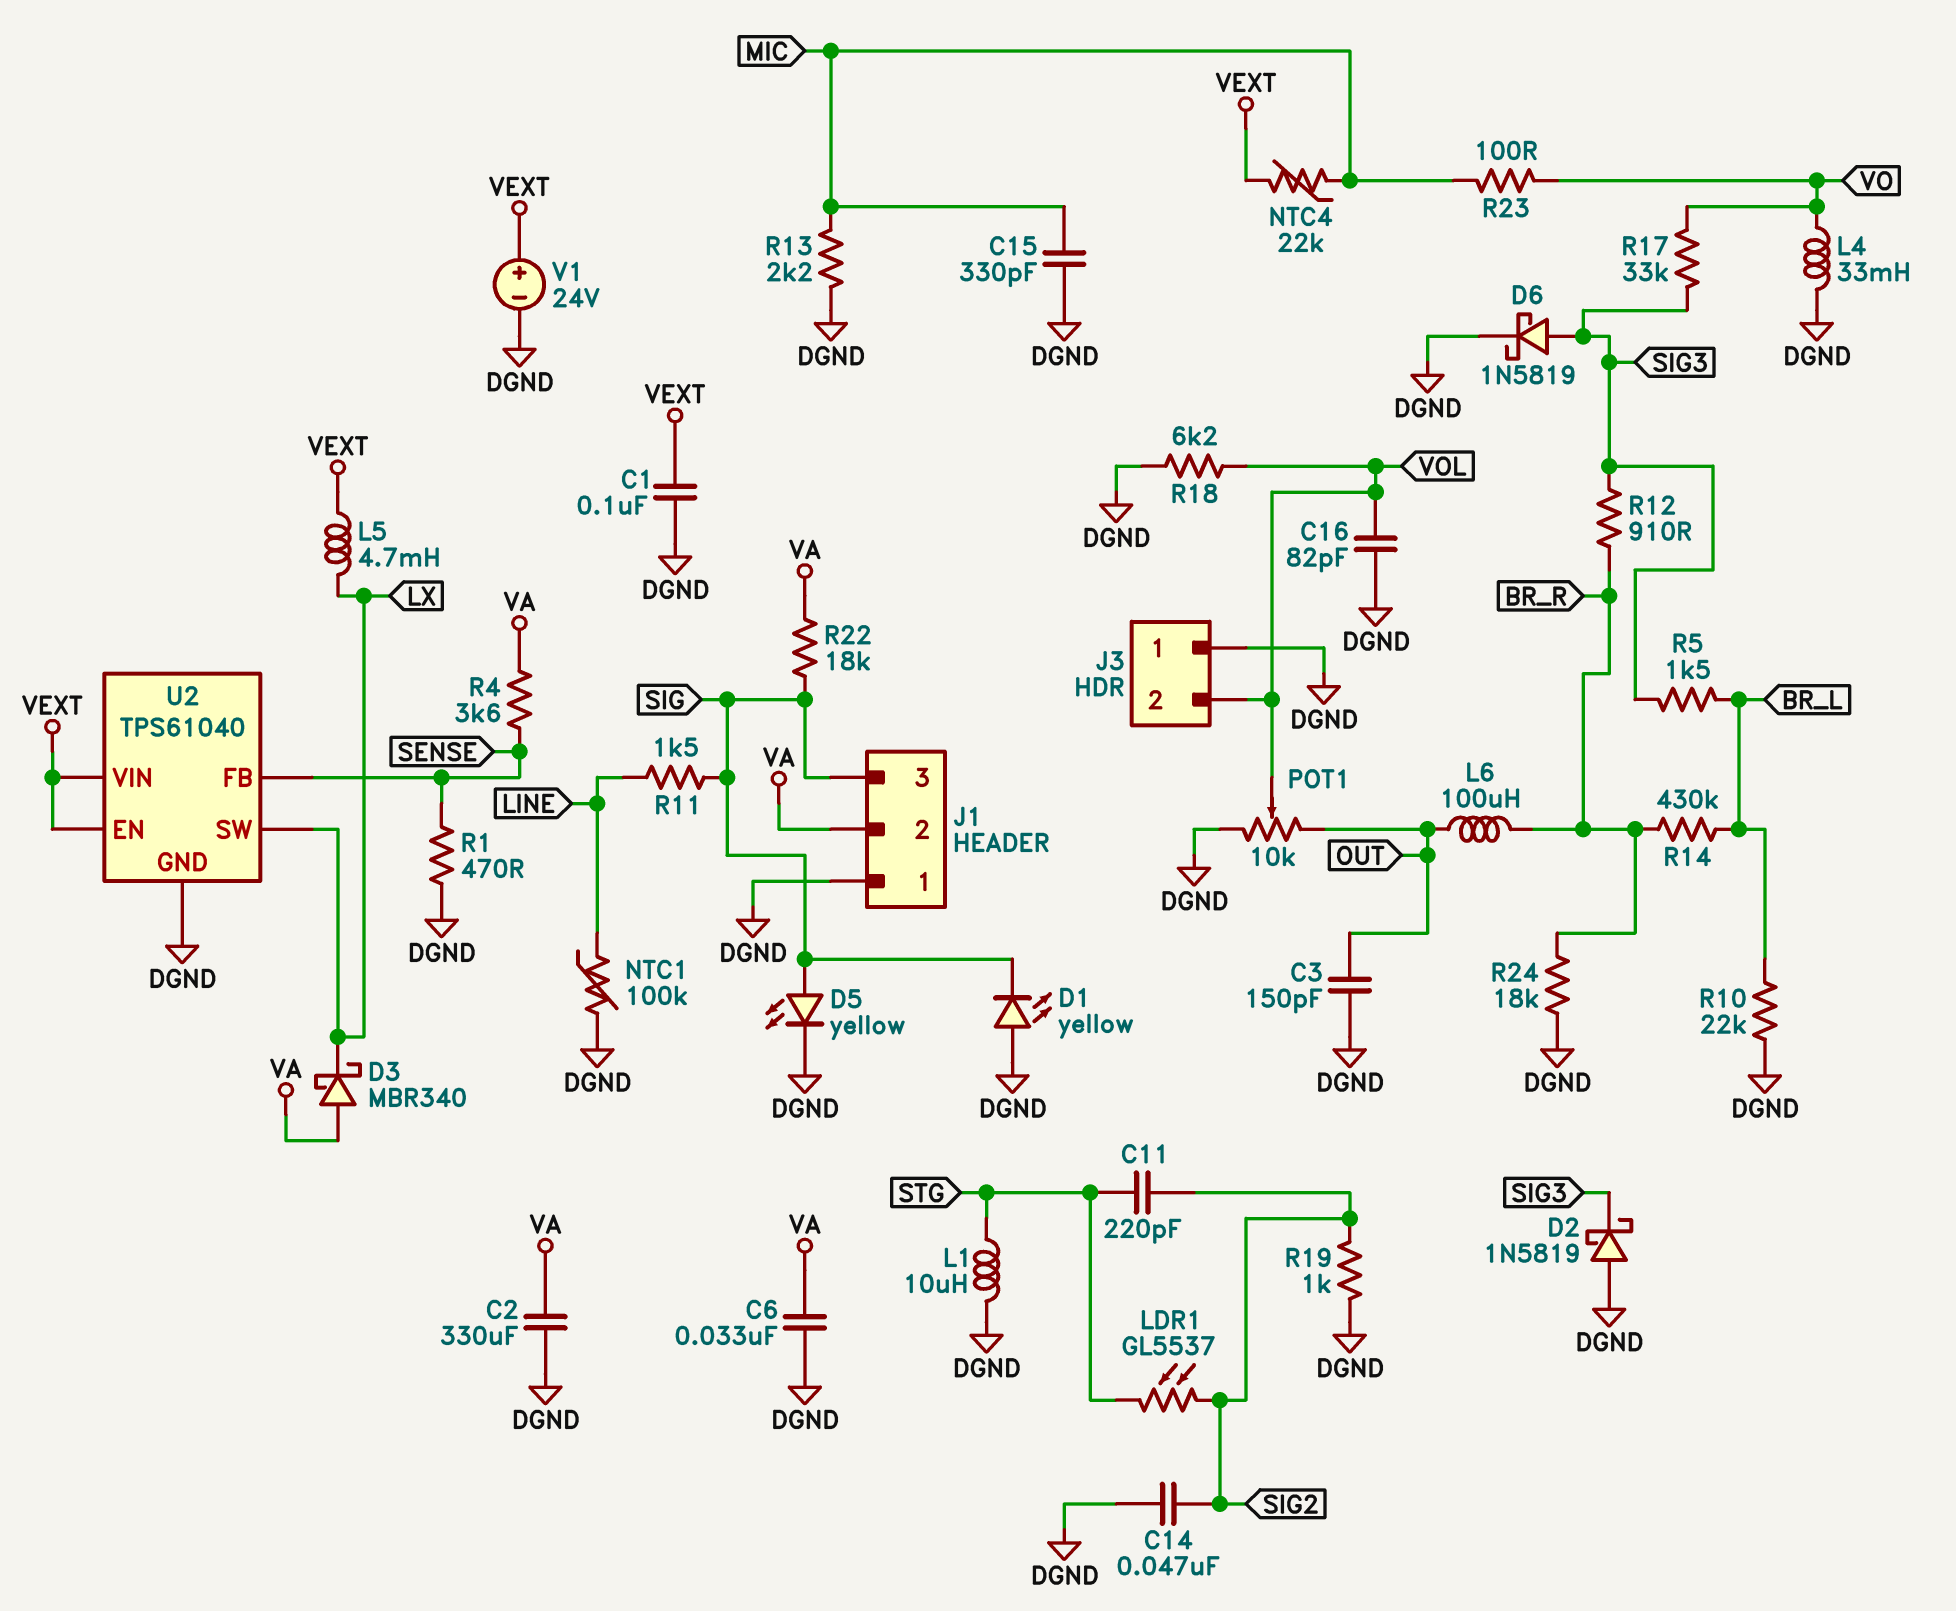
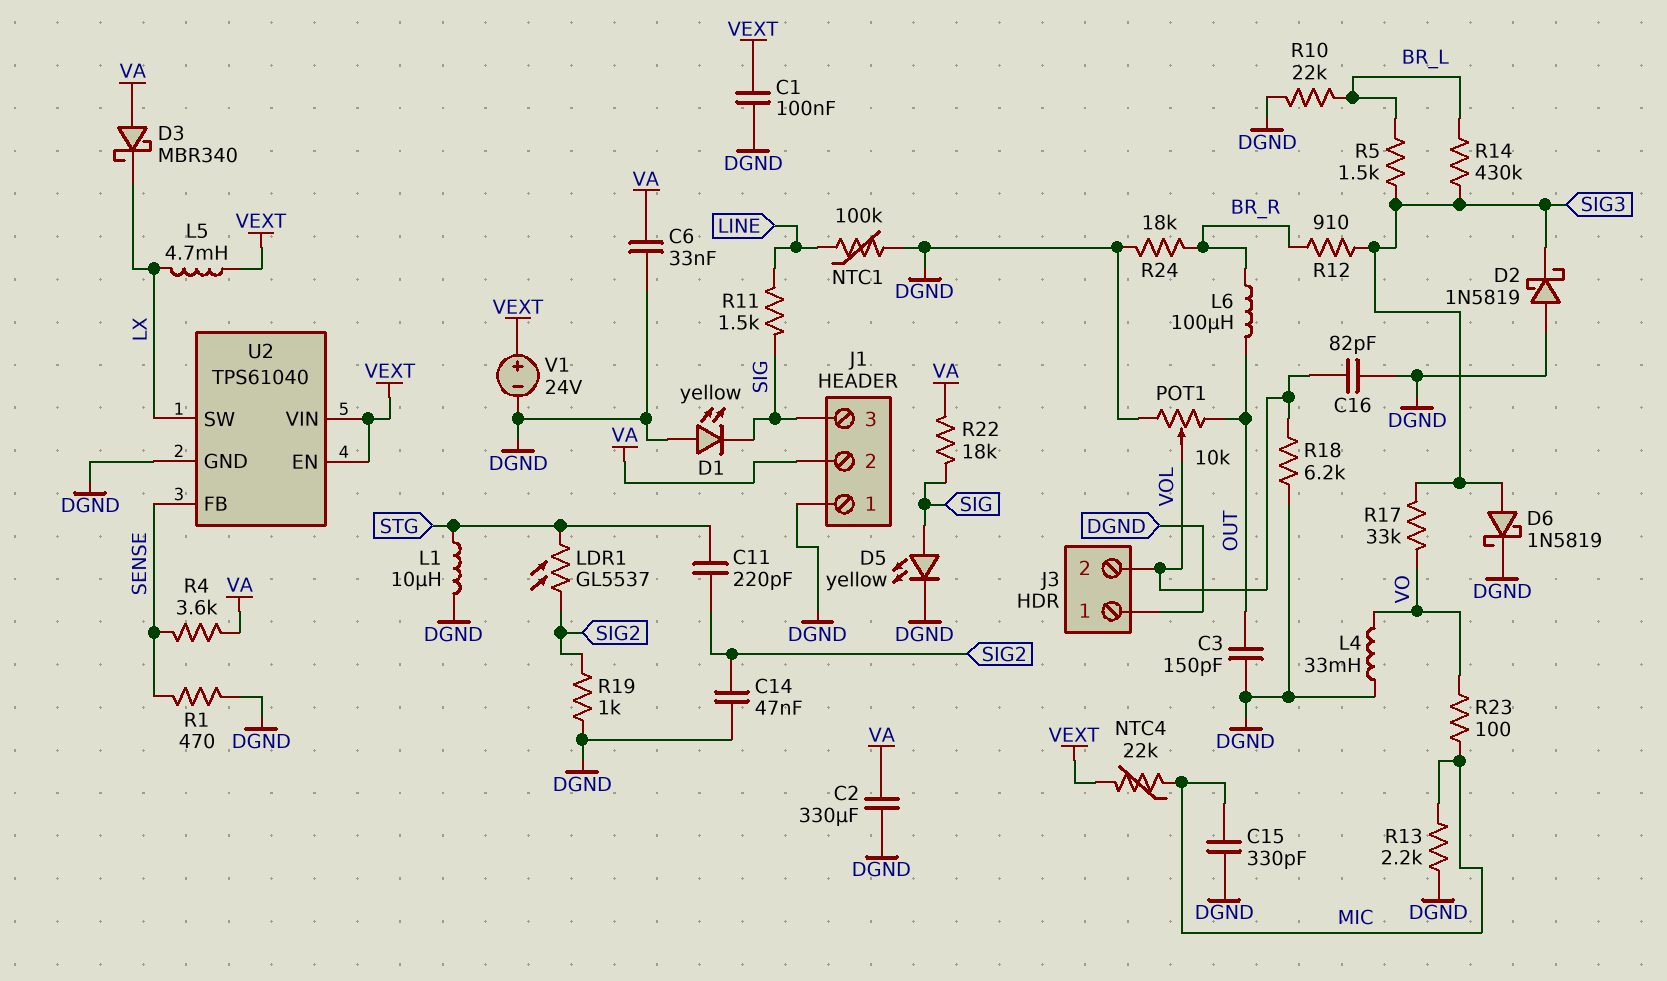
R14: 430k (BR_L, BR_R) -> 430k (BR_L, SIG3)

